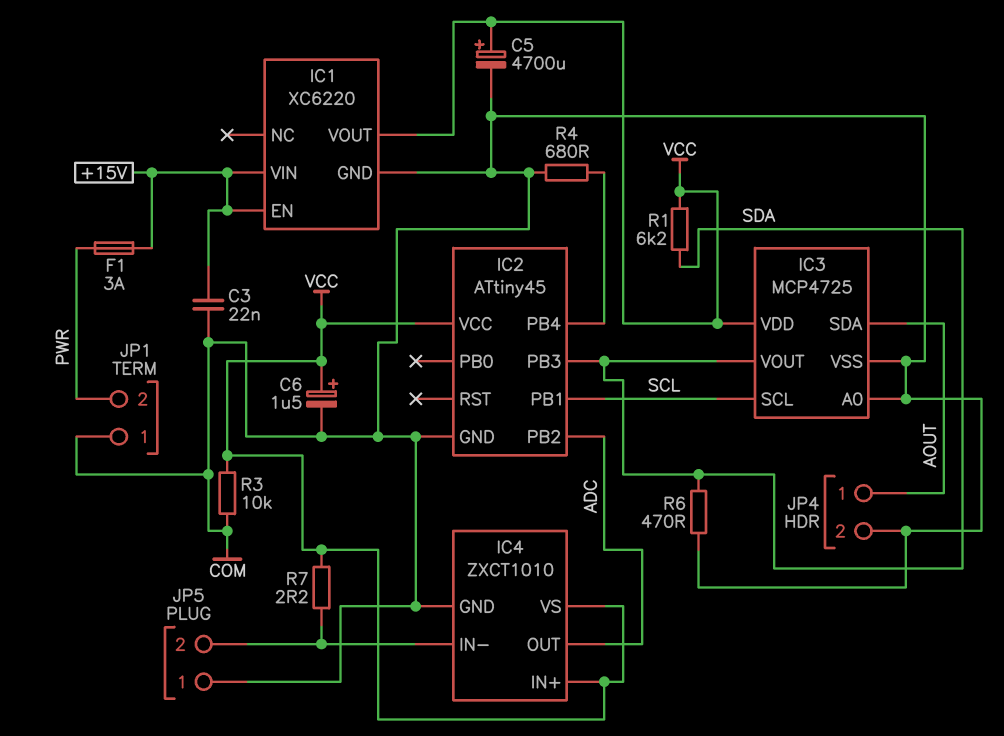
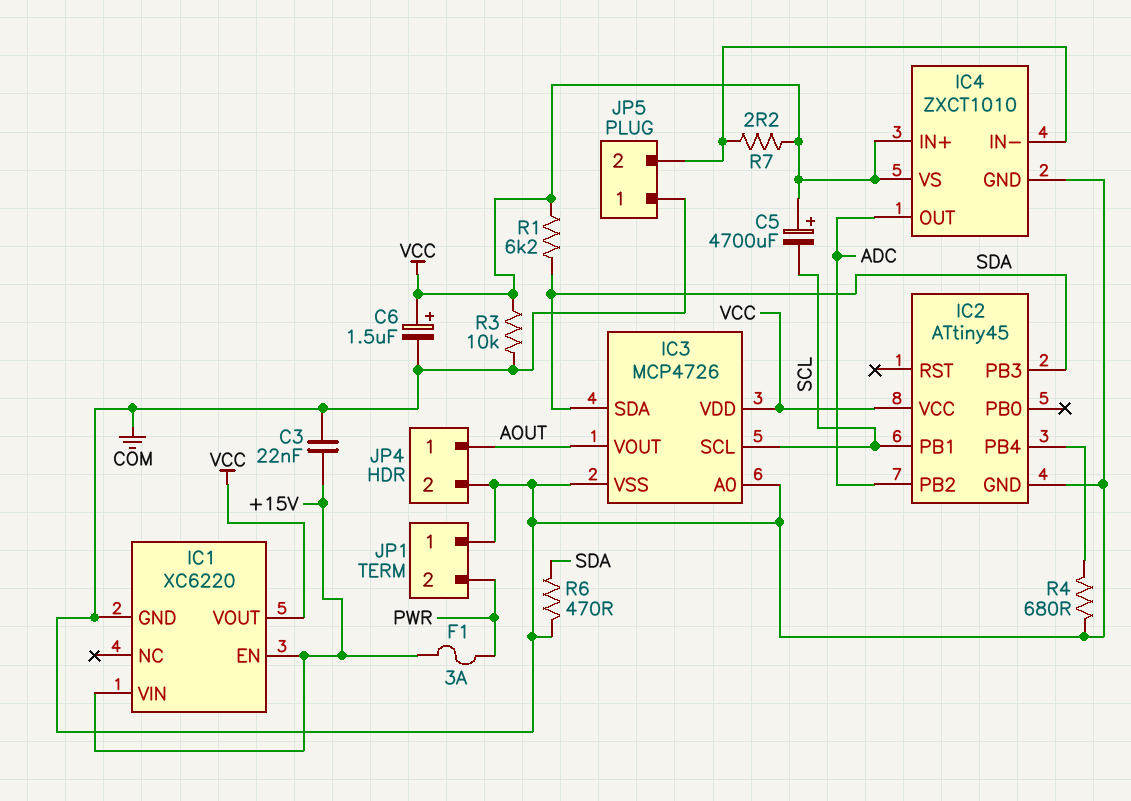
C5: 4700uF (plus VCC, minus COM) -> 4700uF (plus VCC, minus SCL)
IC3: MCP4725 -> MCP4726
IC3 pin SDA: AOUT -> SDA
IC3 pin VOUT: SDA -> AOUT

